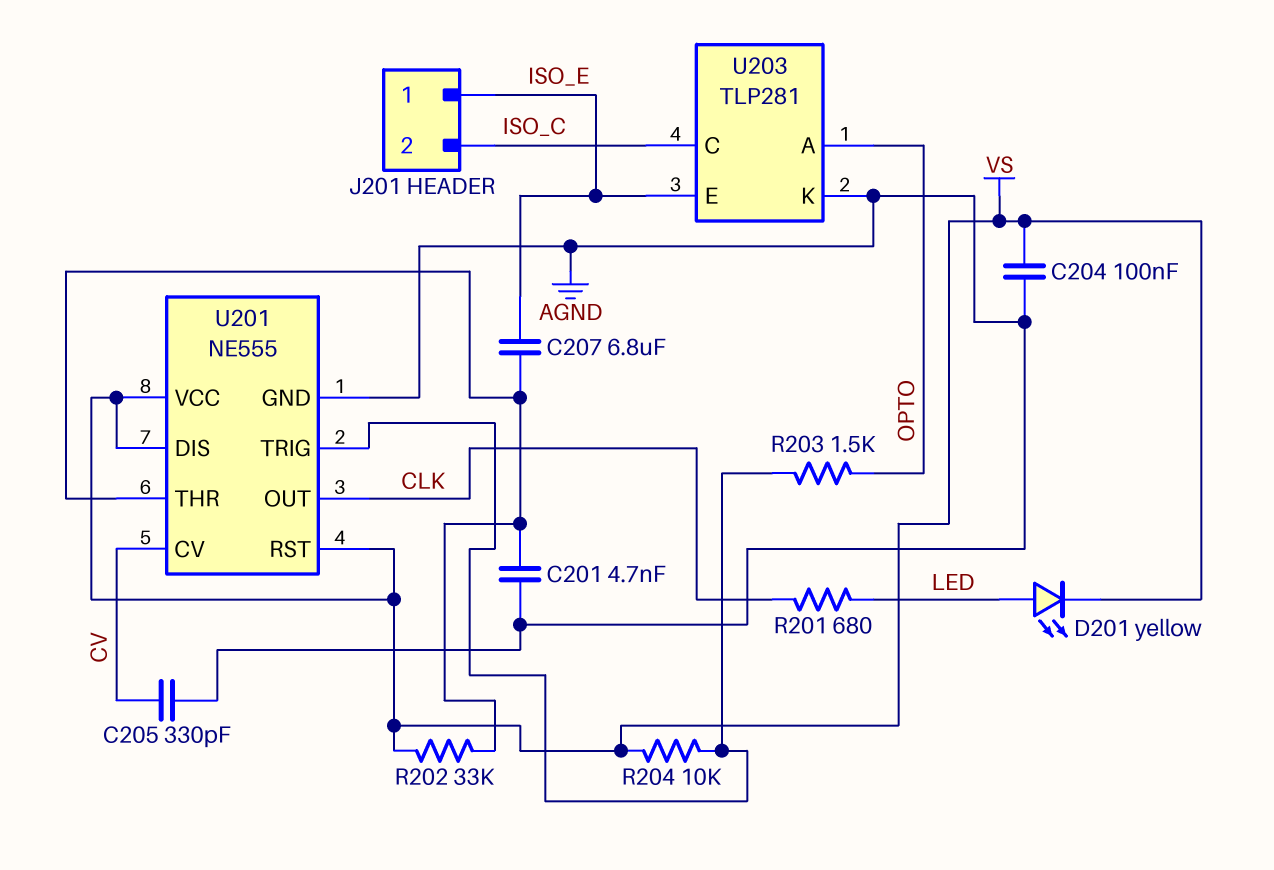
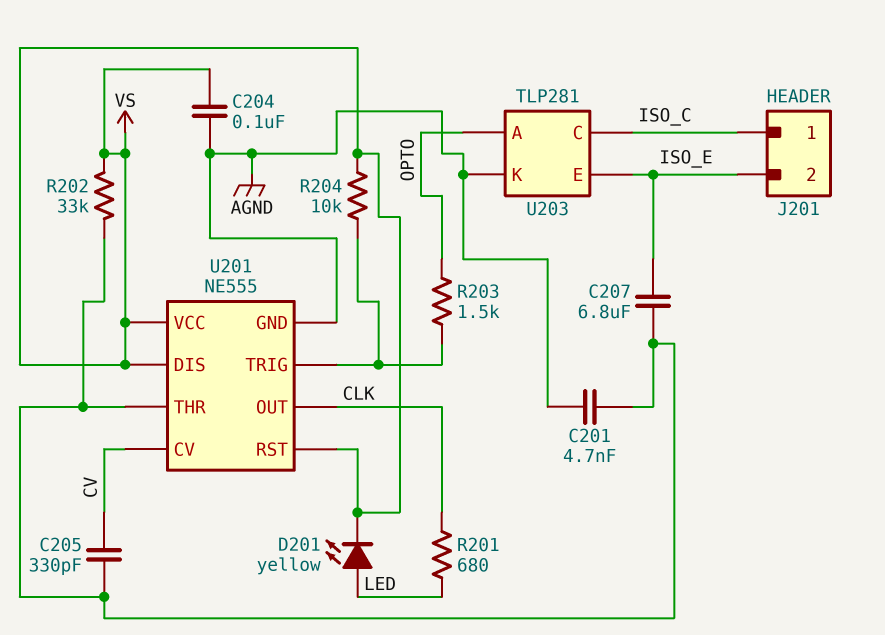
C205: 330pF (AGND, CV) -> 330pF (CV, U201/THR)
J201 pin 1: ISO_E -> ISO_C
J201 pin 2: ISO_C -> ISO_E

